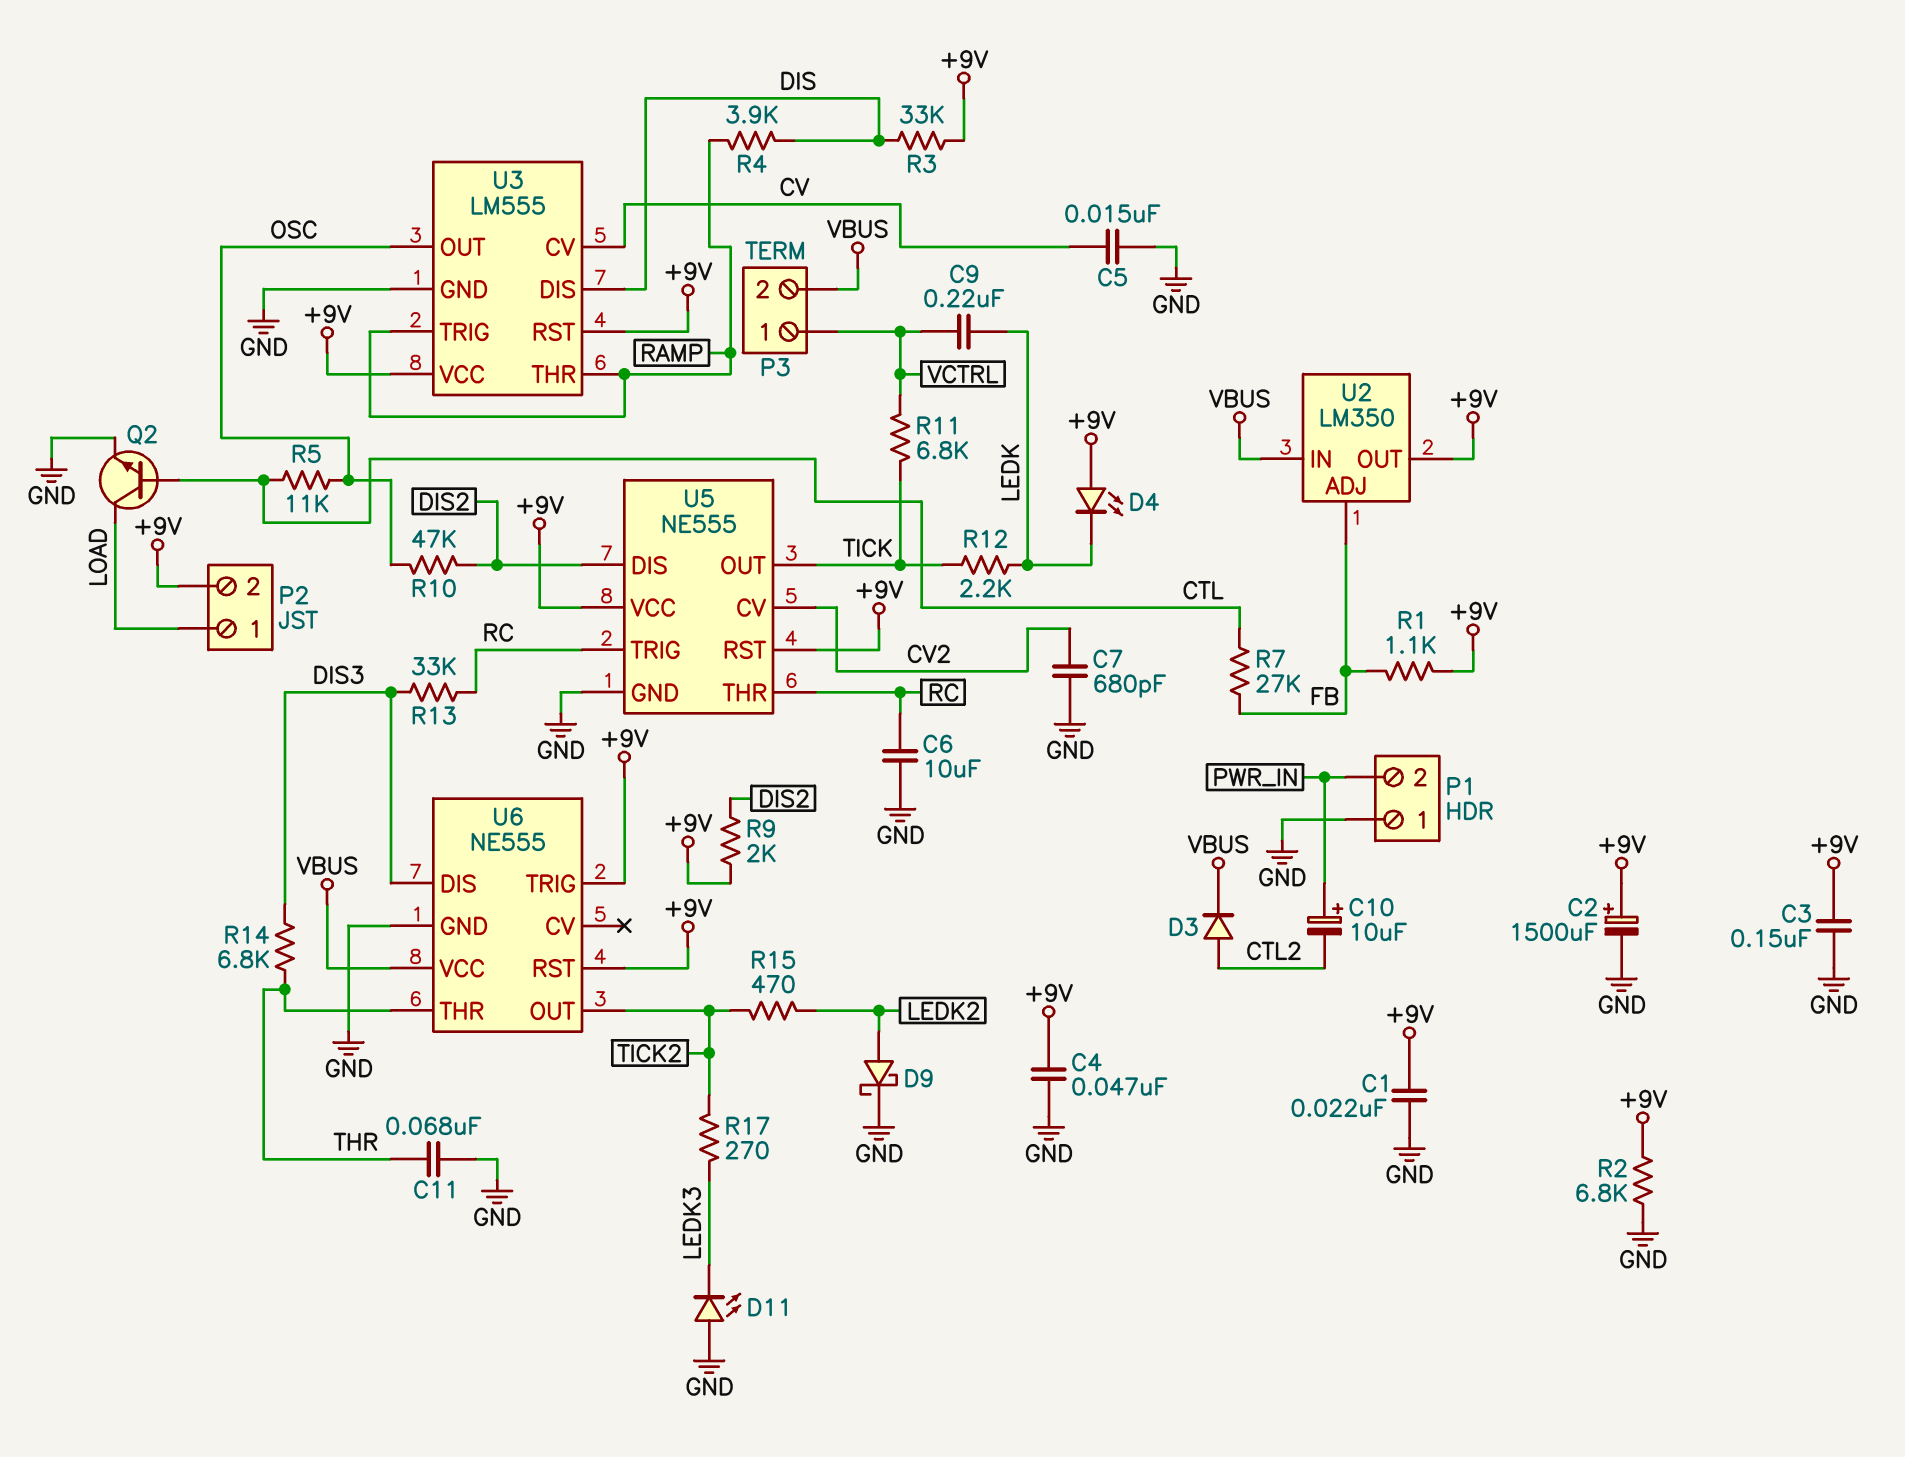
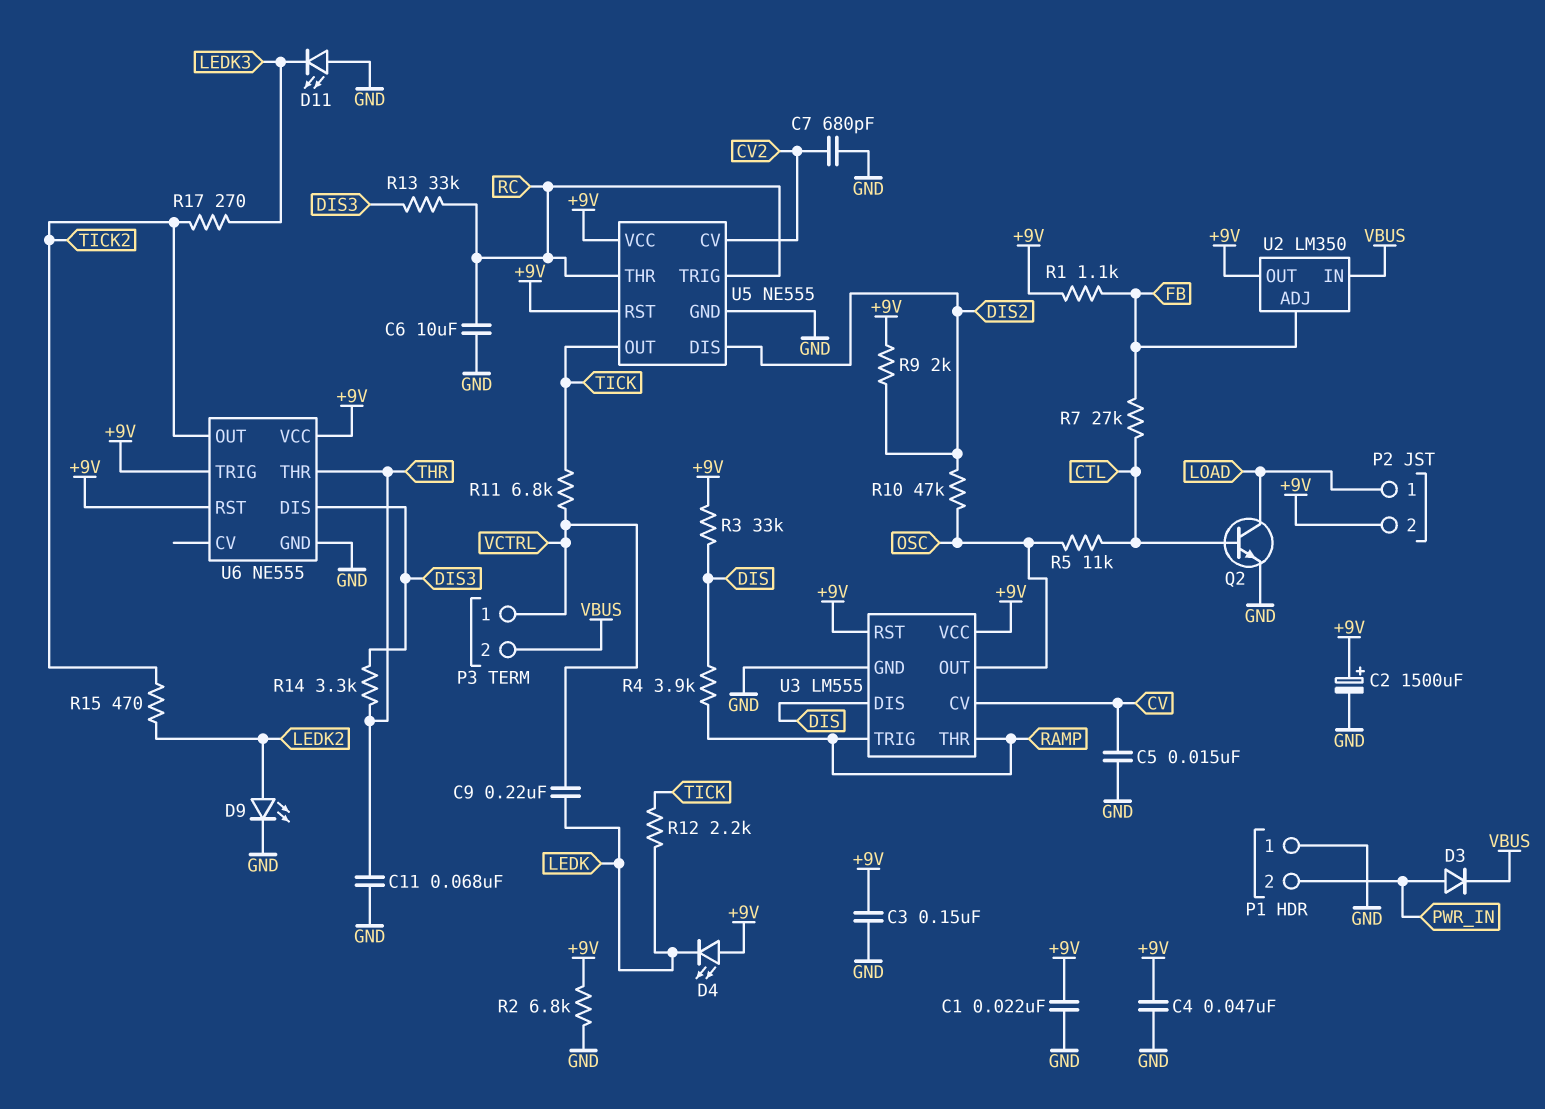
C10: 10uF (plus PWR_IN, minus CTL2) -> none
D3: diode (A CTL2, K VBUS) -> diode (A PWR_IN, K VBUS)
D9: schottky (A LEDK2, K GND) -> LED (A LEDK2, K GND)
R14: 6.8k (DIS3, THR) -> 3.3k (DIS3, THR)
U6 pin VCC: VBUS -> +9V

